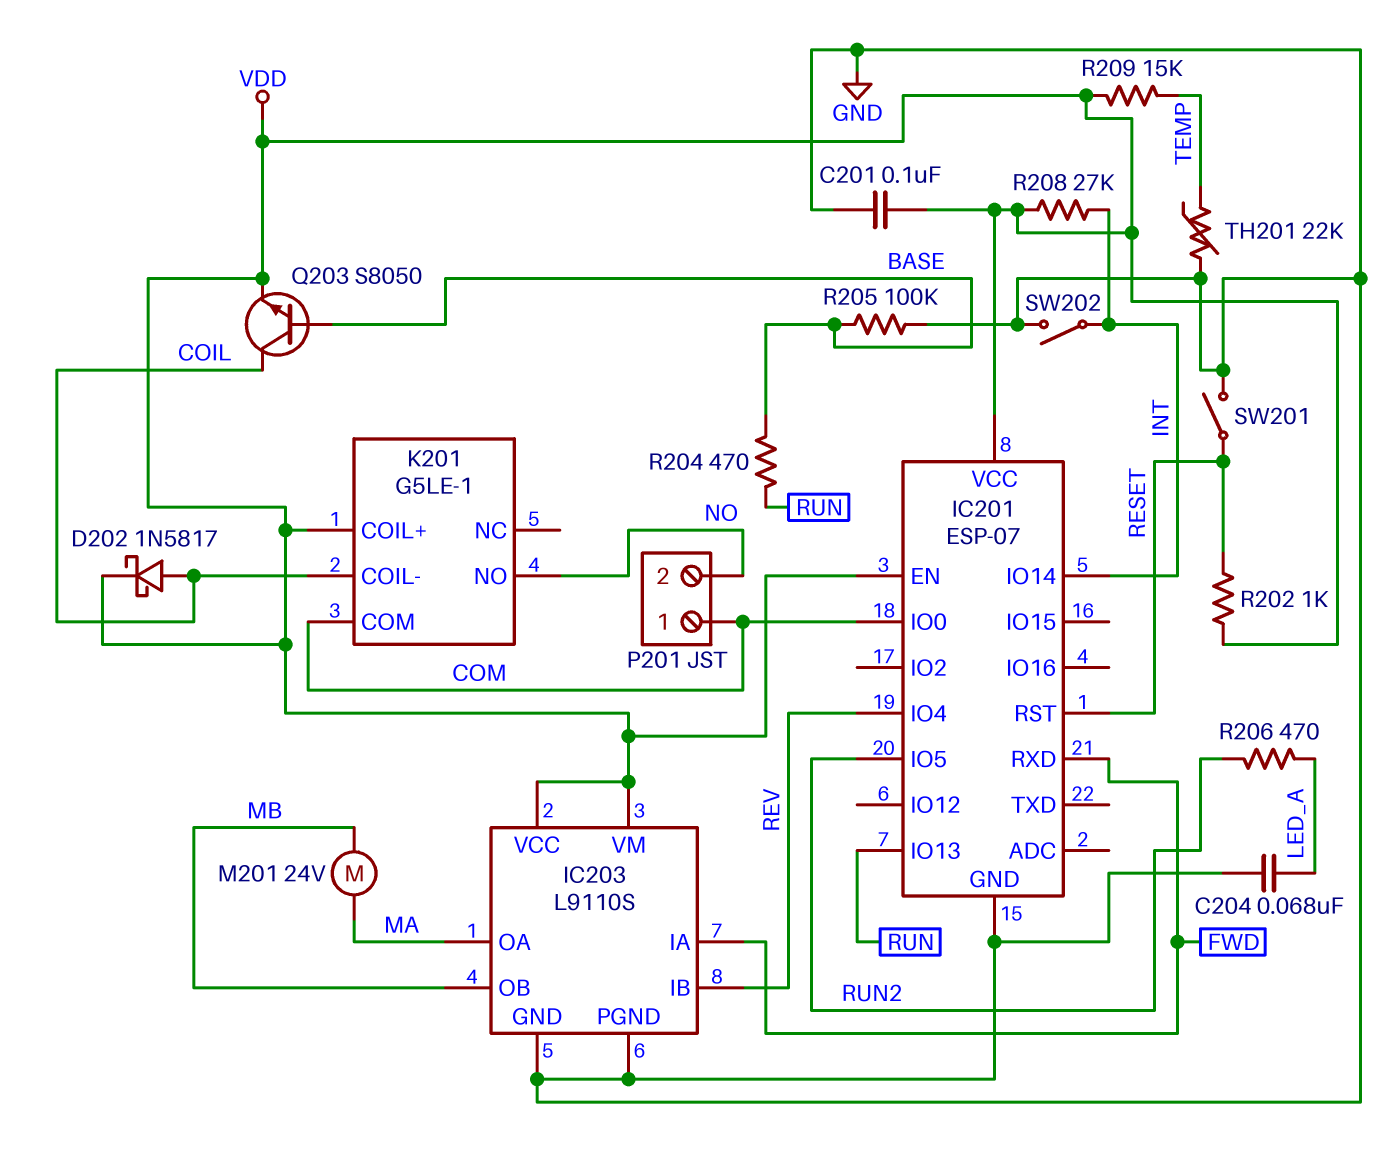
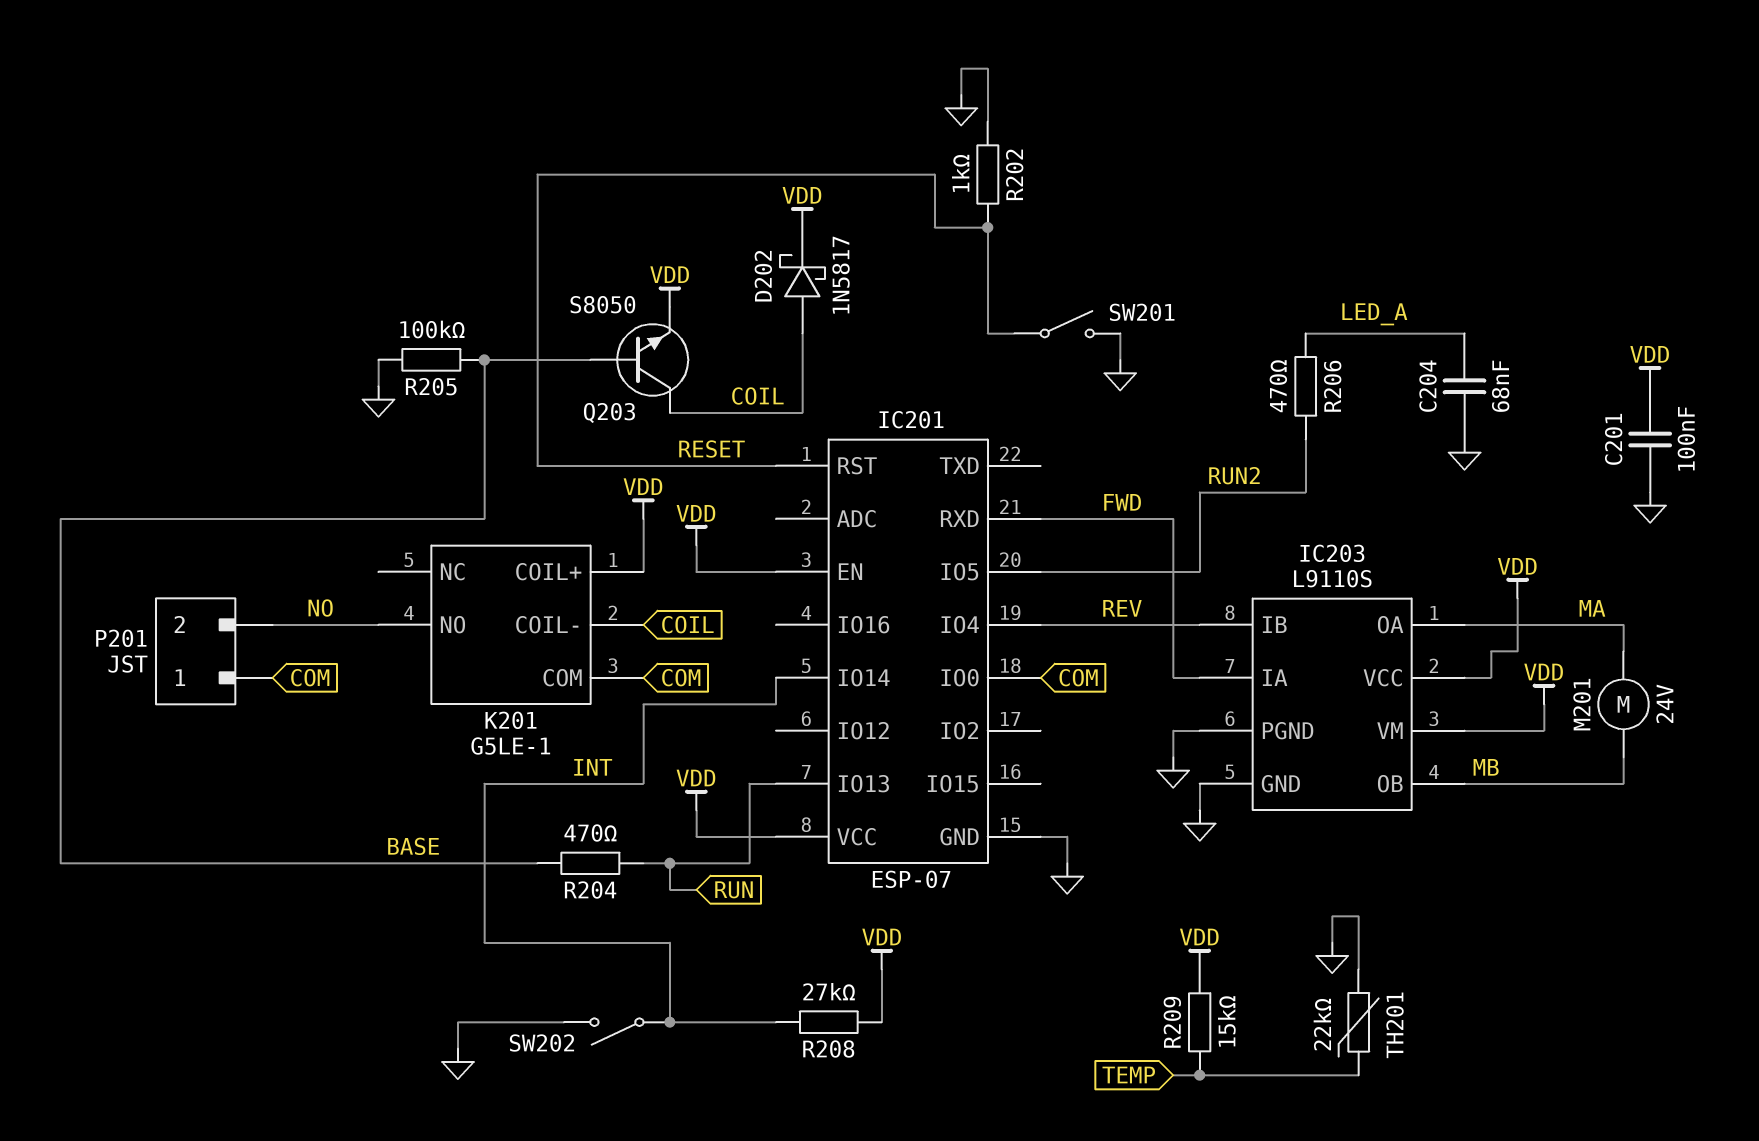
R202: 1k (RESET, VDD) -> 1k (GND, RESET)

